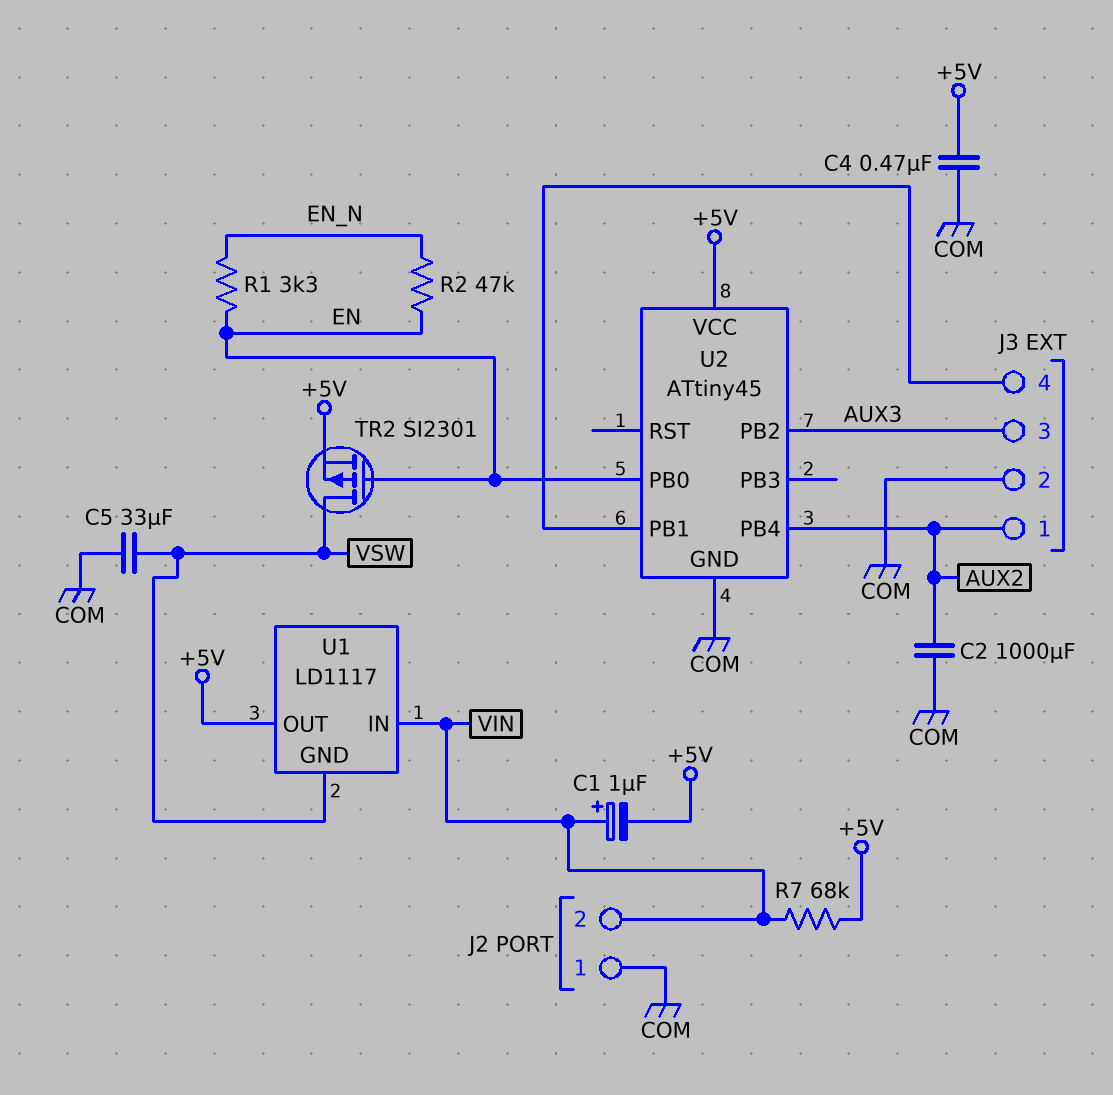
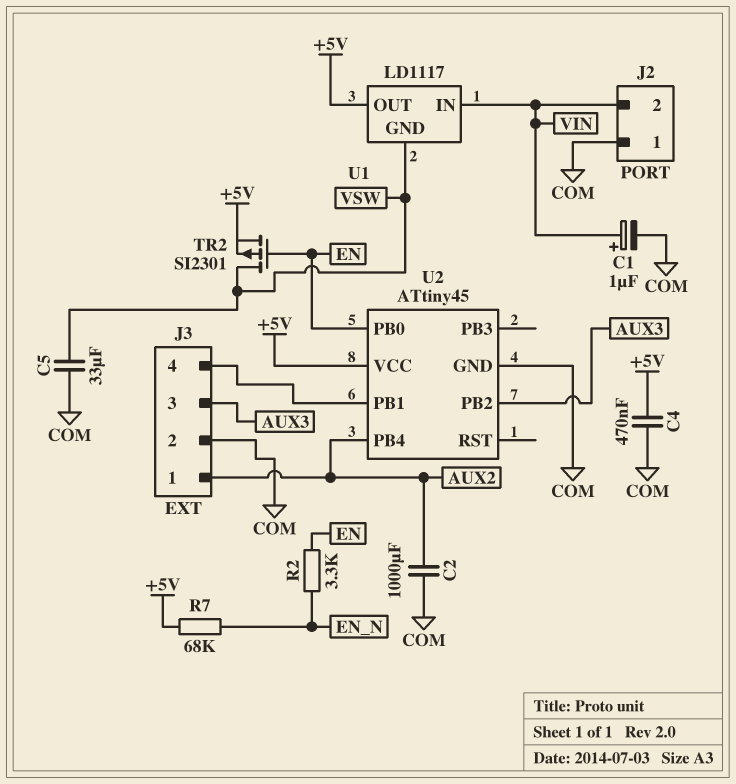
C1: 1uF (plus VIN, minus +5V) -> 1uF (plus VIN, minus COM)
R1: 3.3k (EN, EN_N) -> none
R2: 47k (EN, EN_N) -> 3.3k (EN, EN_N)
R7: 68k (+5V, VIN) -> 68k (+5V, EN_N)

